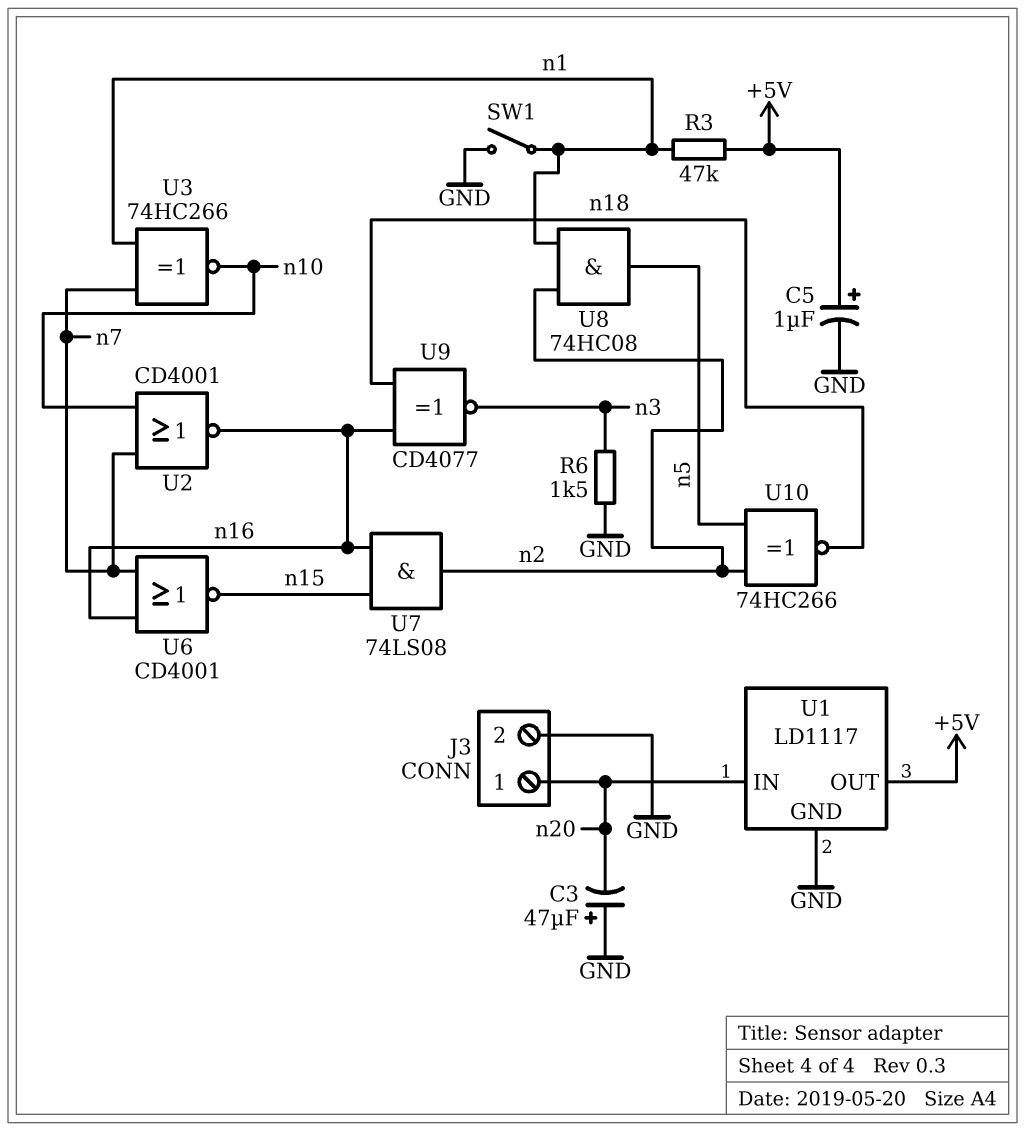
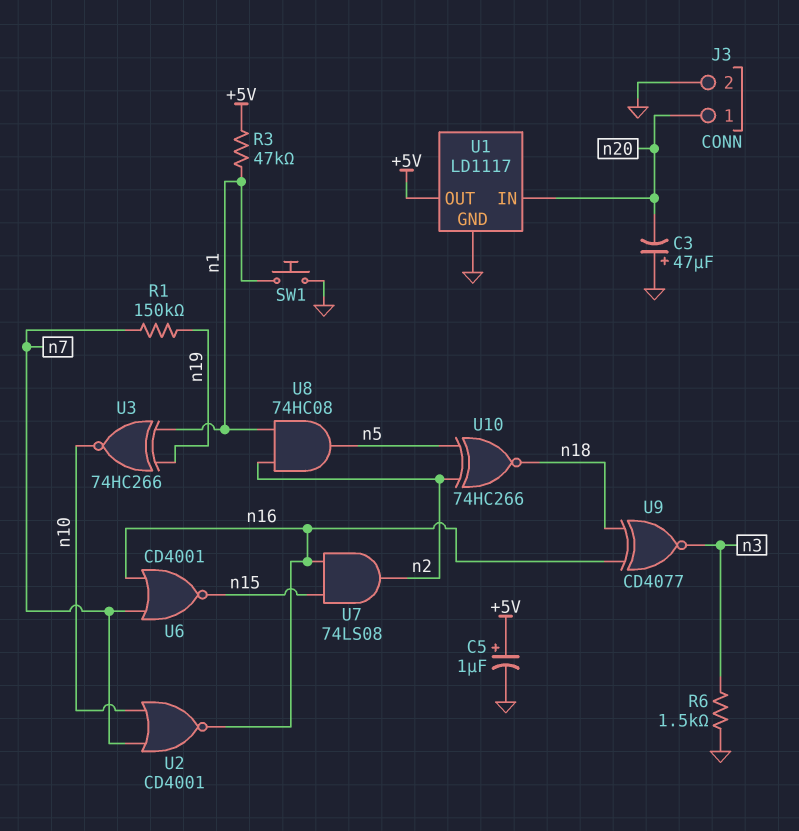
R1: none -> 150k (n7, n19)
SW1: switch (GND, n1) -> button (GND, n1)
U3: XNOR 74HC266 (in n1, in n7, out n10) -> XNOR 74HC266 (in n1, in n19, out n10)

